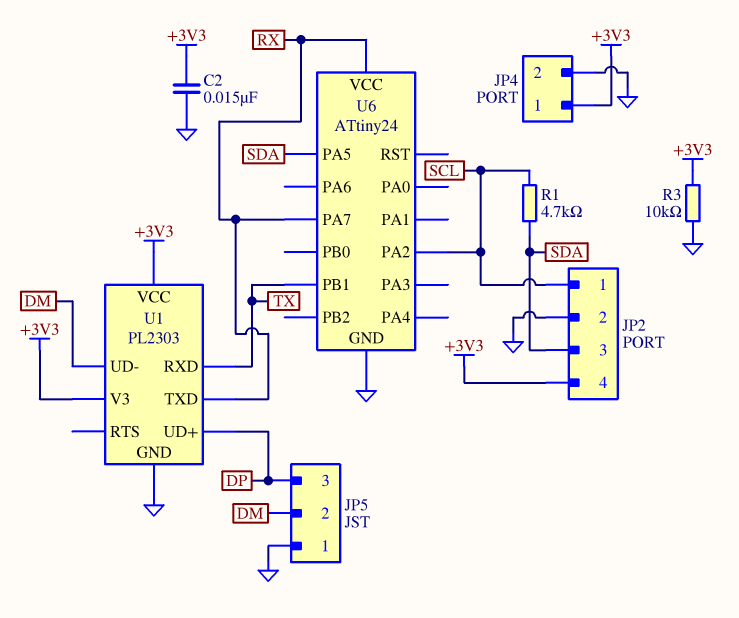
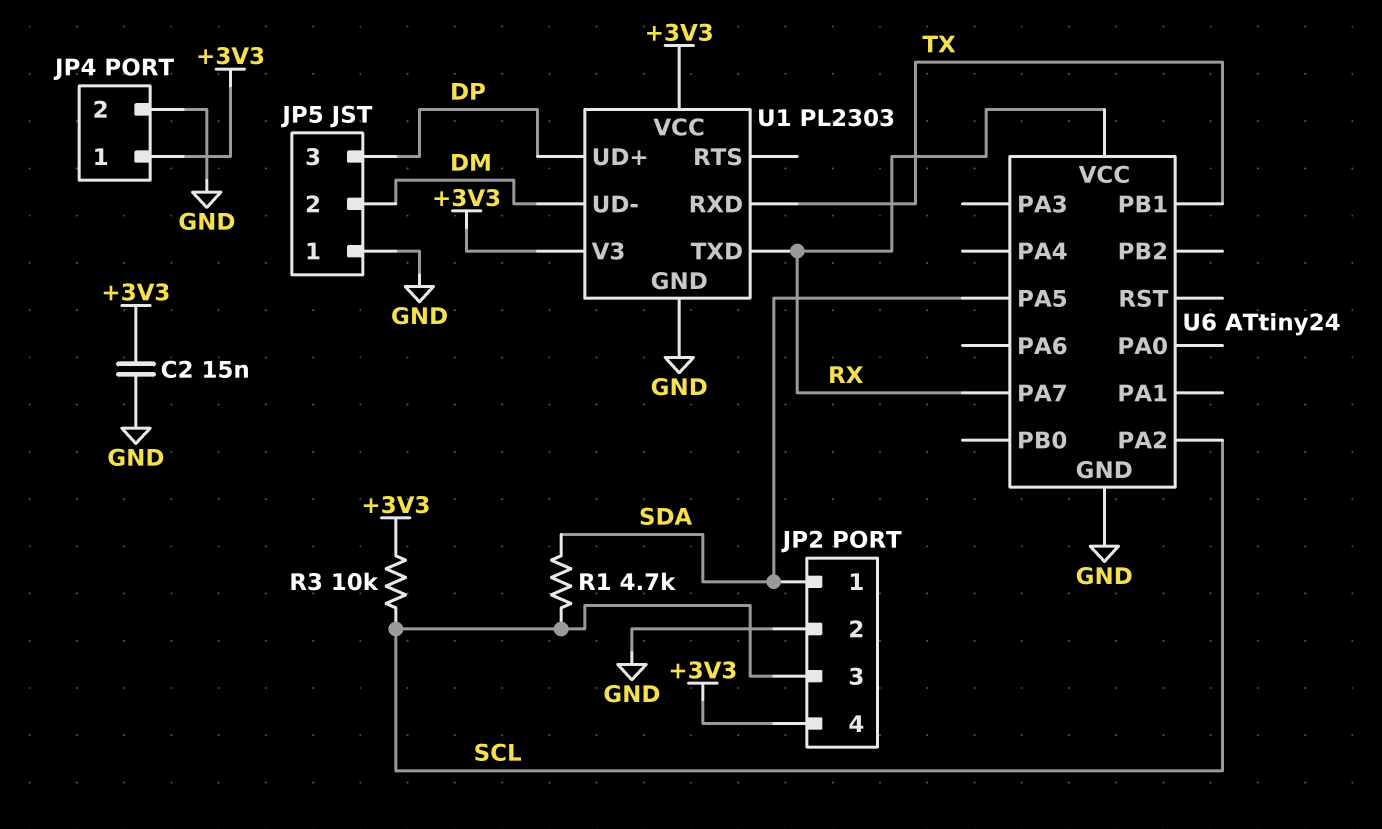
JP2 pin 1: SCL -> SDA
JP2 pin 3: SDA -> SCL
R3: 10k (+3V3, GND) -> 10k (+3V3, SCL)

